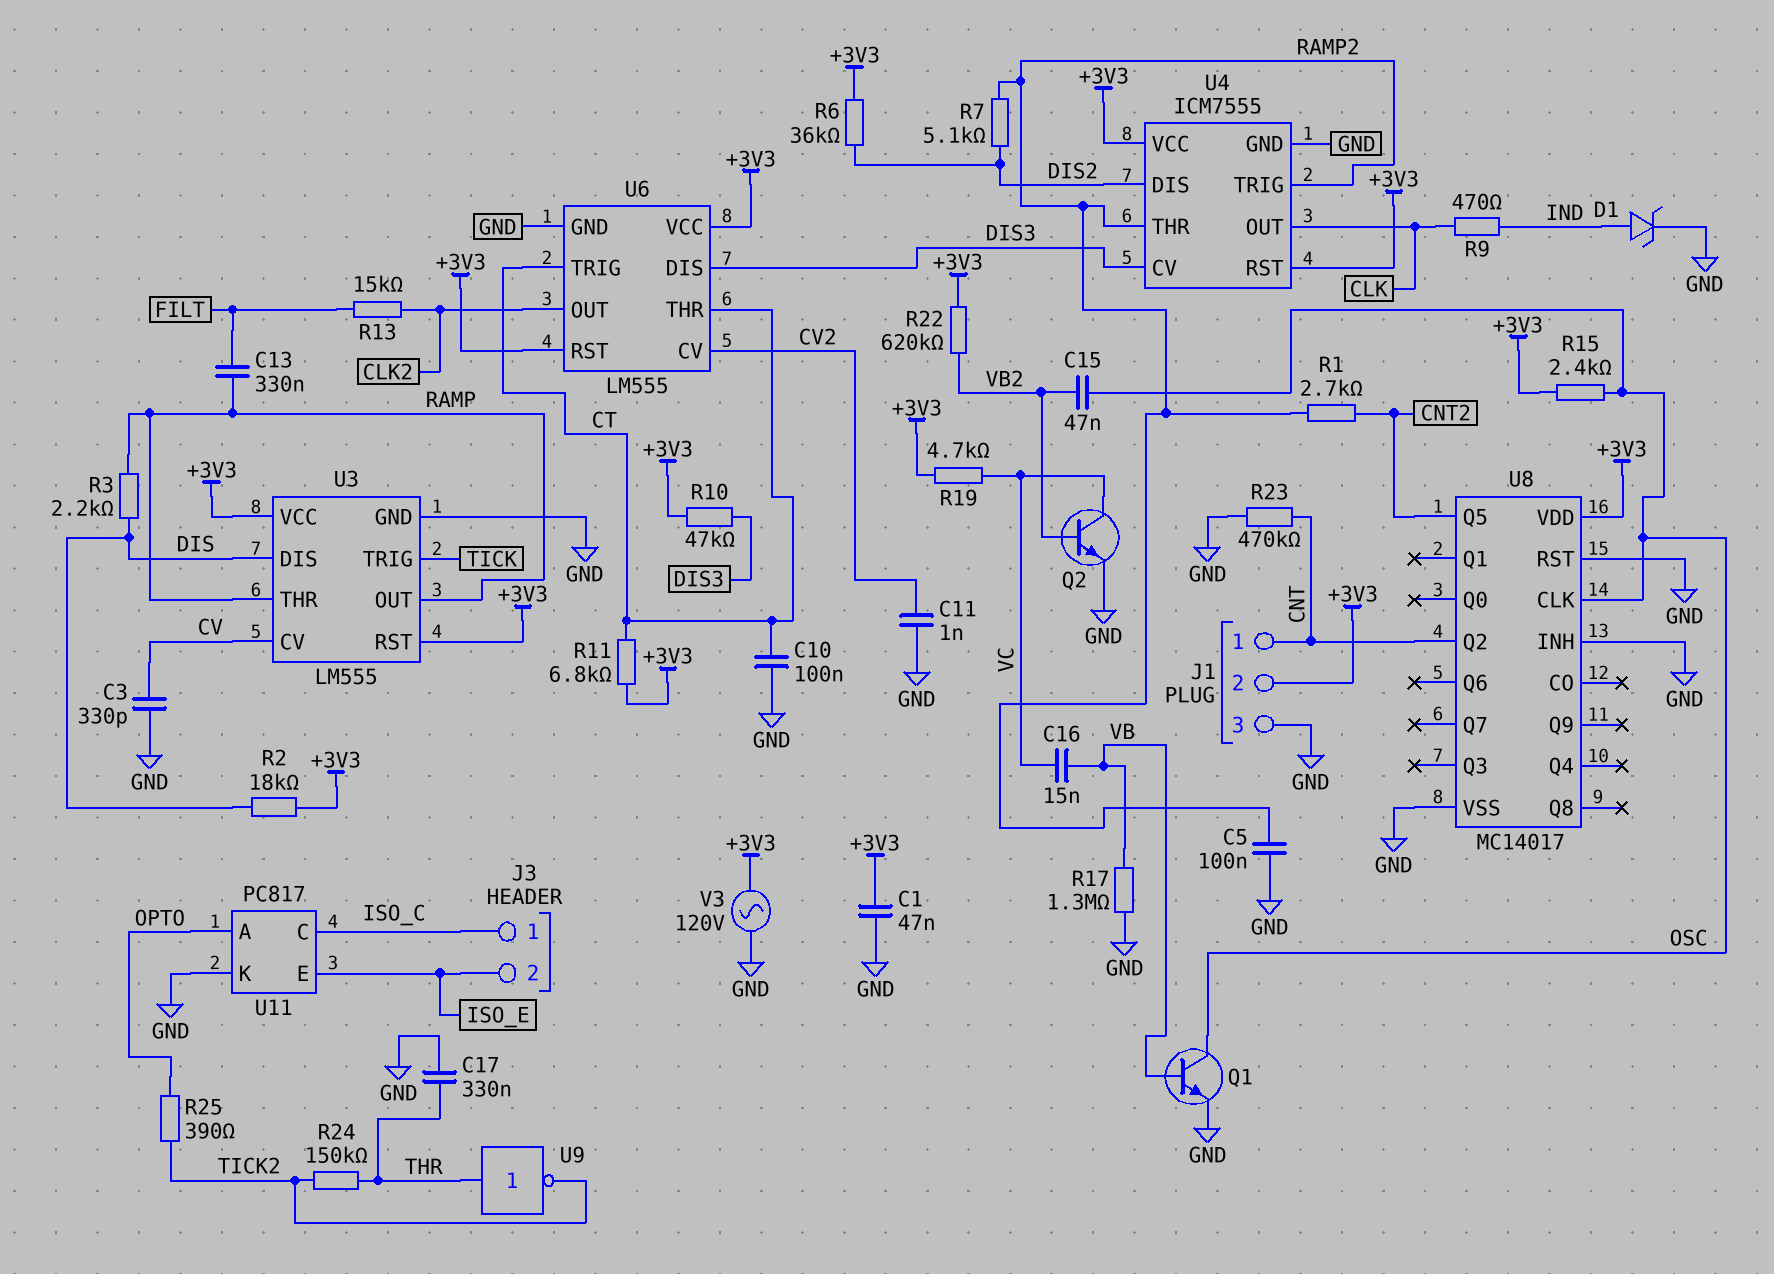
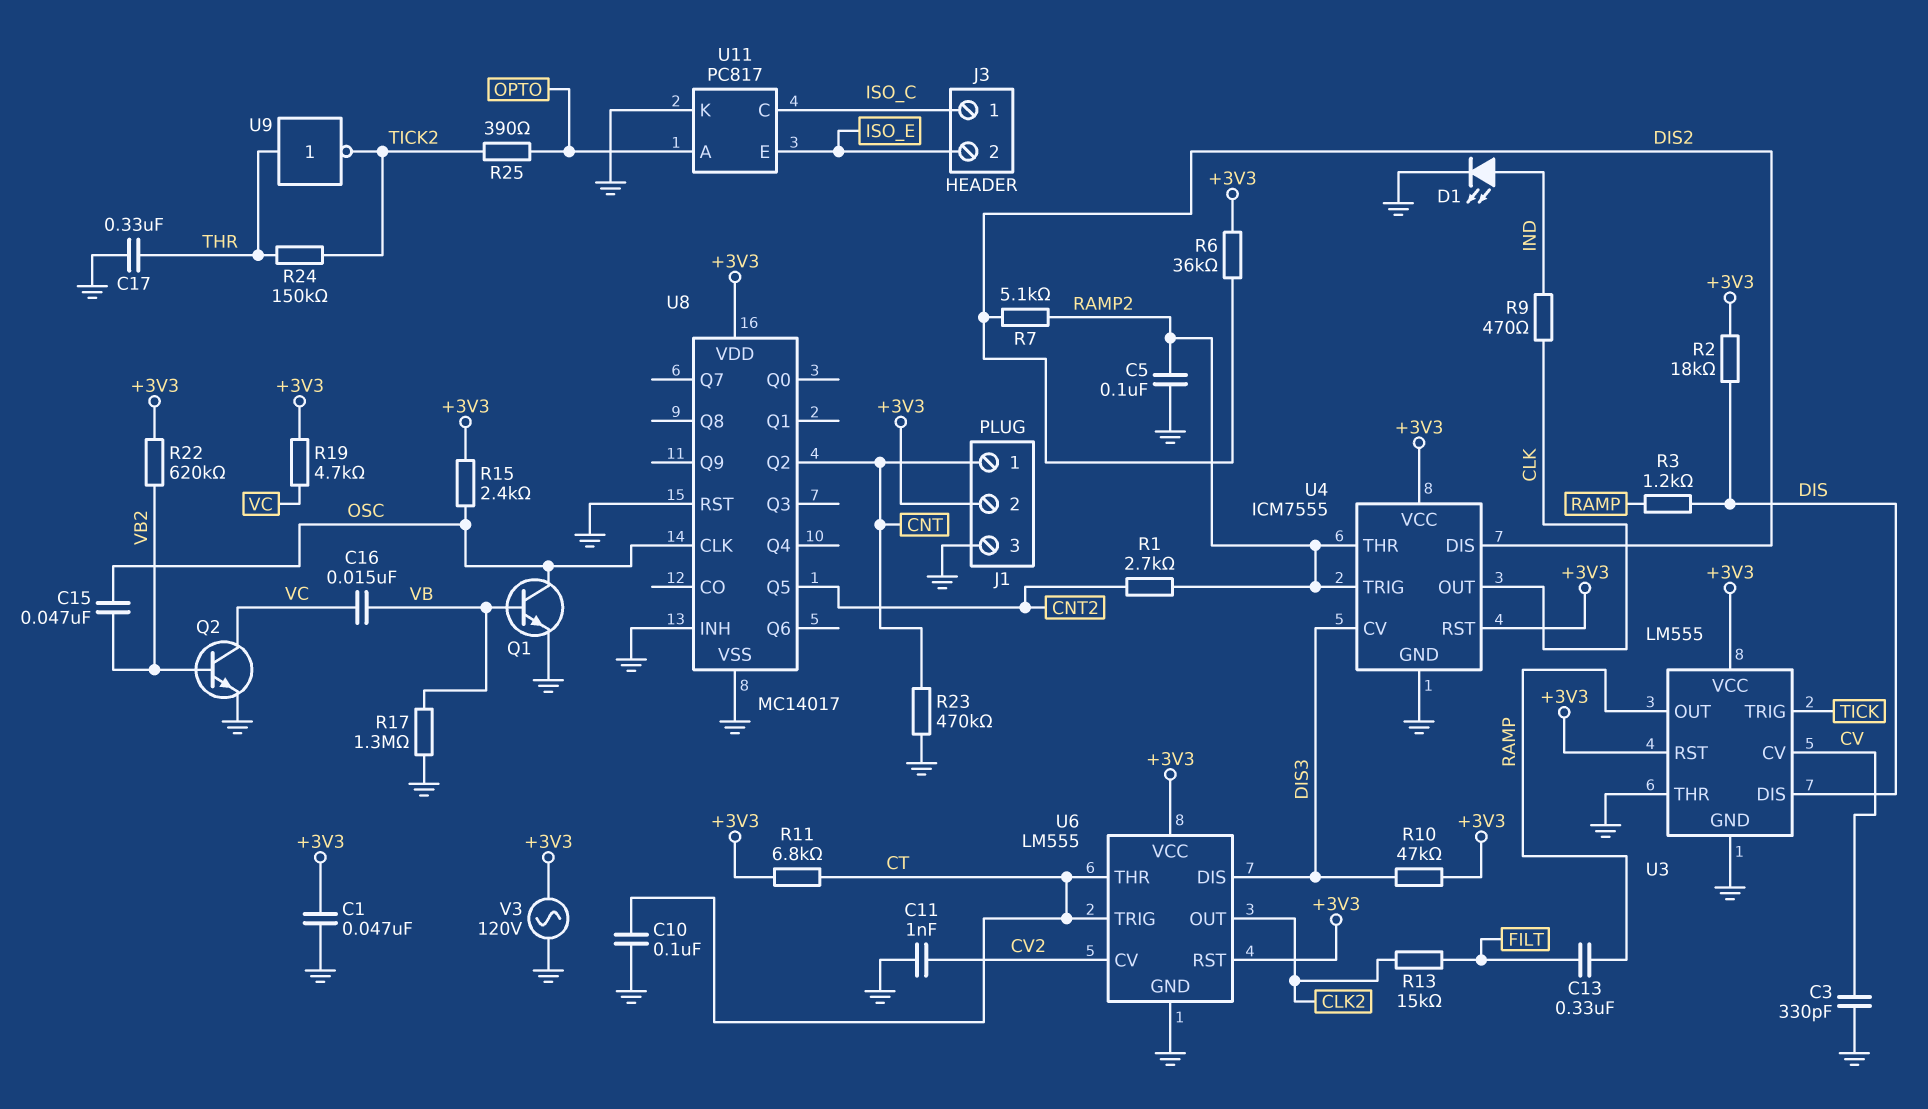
D1: zener (A IND, K GND) -> LED (A IND, K GND)
R3: 2.2k (DIS, RAMP) -> 1.2k (DIS, RAMP)
U3 pin THR: RAMP -> GND

